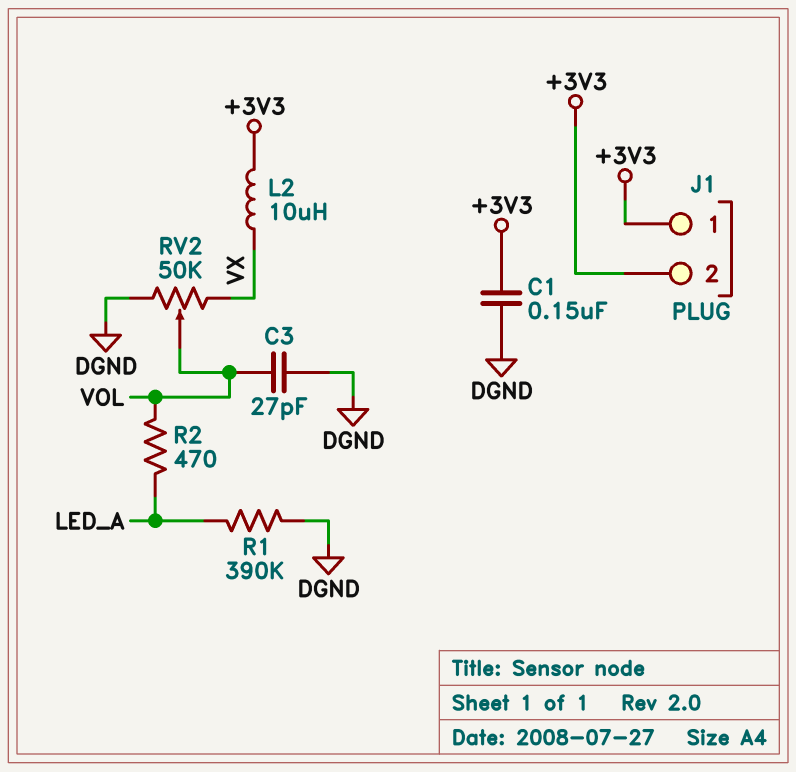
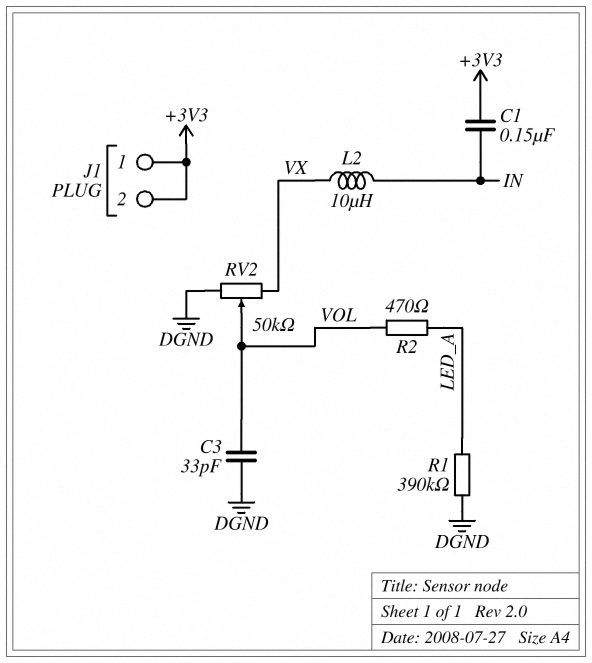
C1: 150nF (+3V3, DGND) -> 150nF (+3V3, IN)
C3: 27pF (DGND, VOL) -> 33pF (DGND, VOL)
L2: 10uH (+3V3, VX) -> 10uH (IN, VX)

